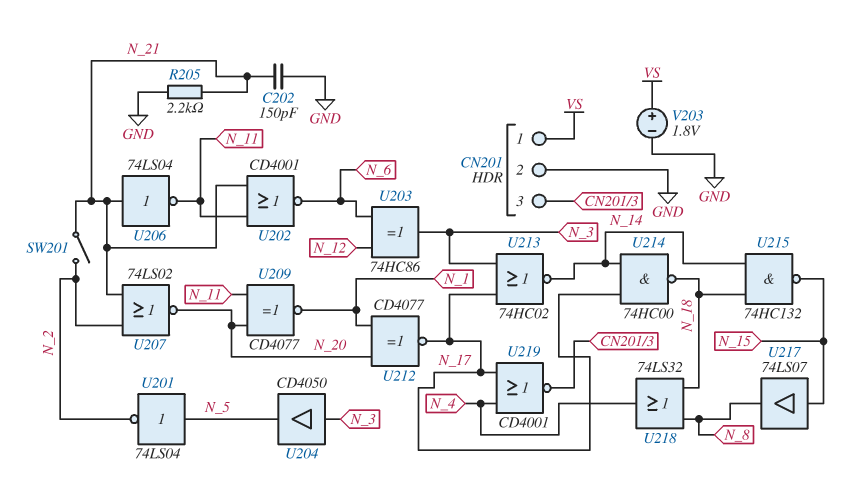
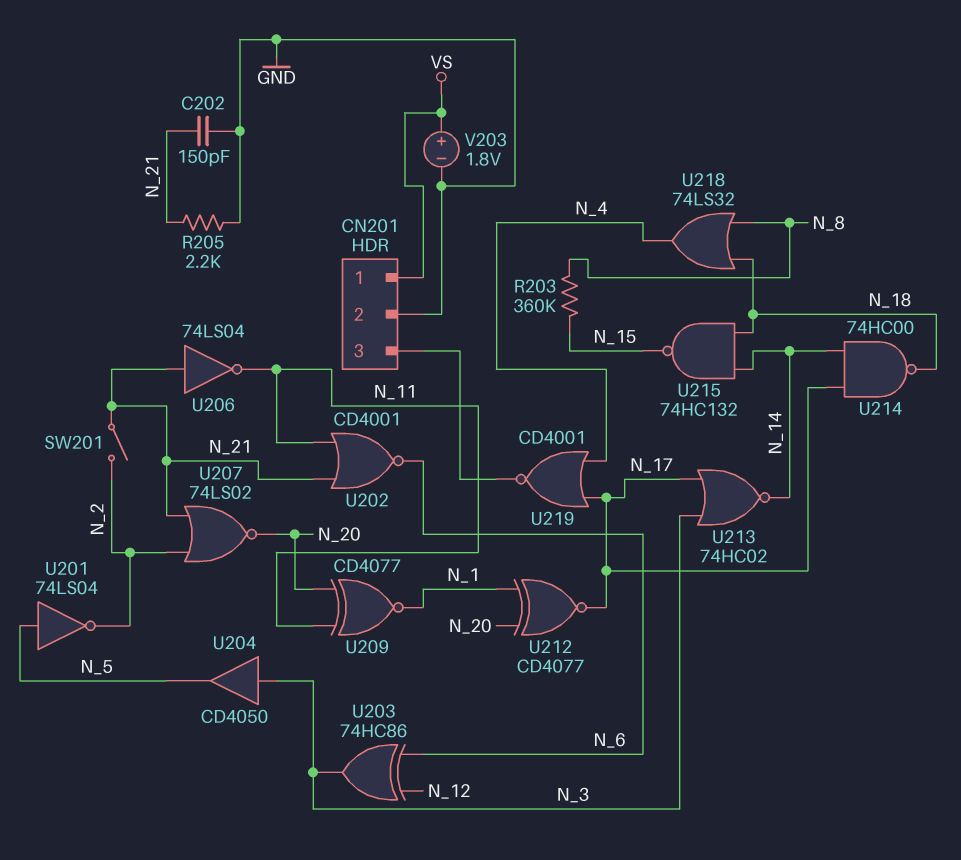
R203: none -> 360k (N_8, N_15)
U217: buffer 74LS07 (in N_15, out N_8) -> none

